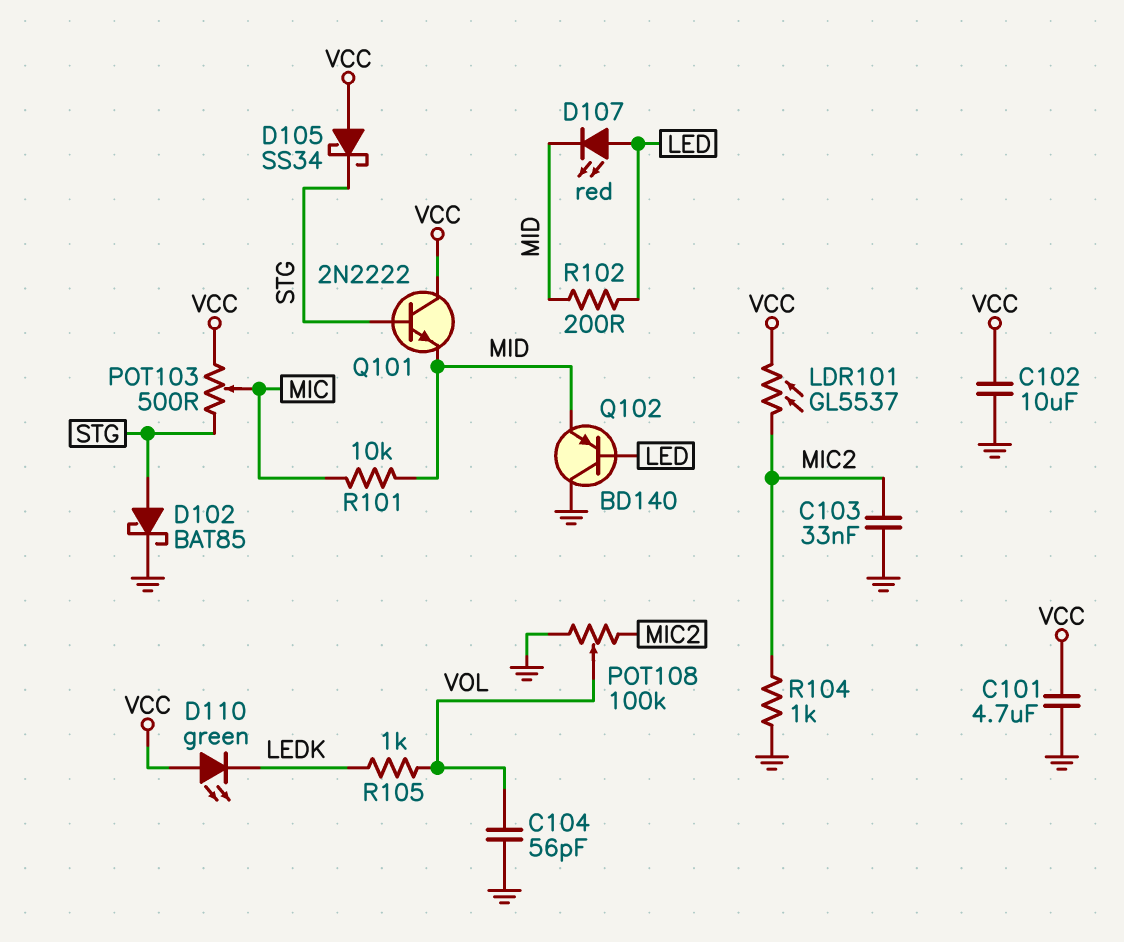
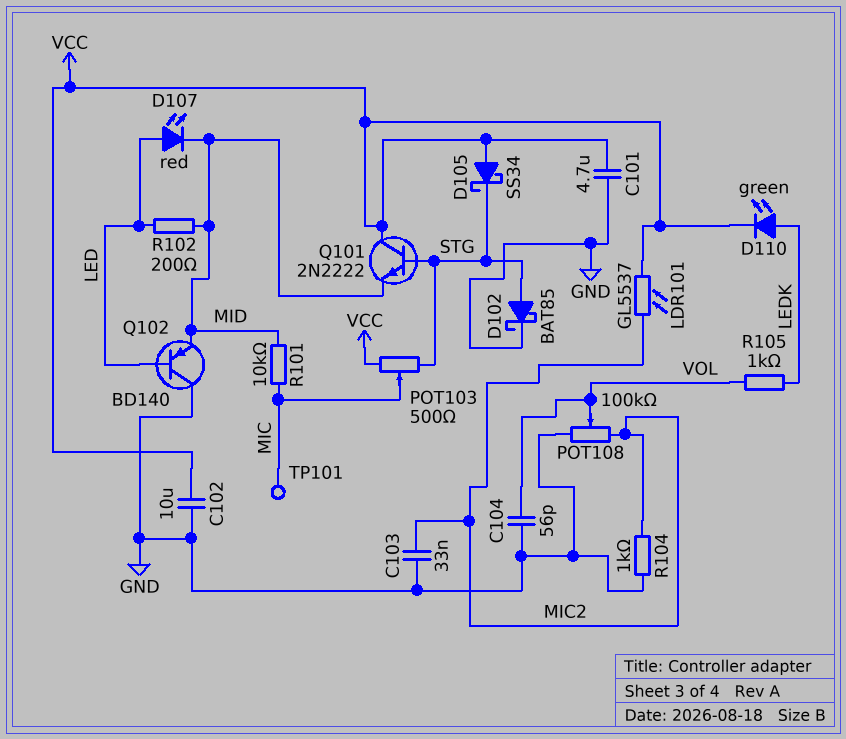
D110: LED green (A VCC, K LEDK) -> LED green (A LEDK, K VCC)
TP101: none -> test point (MIC)

